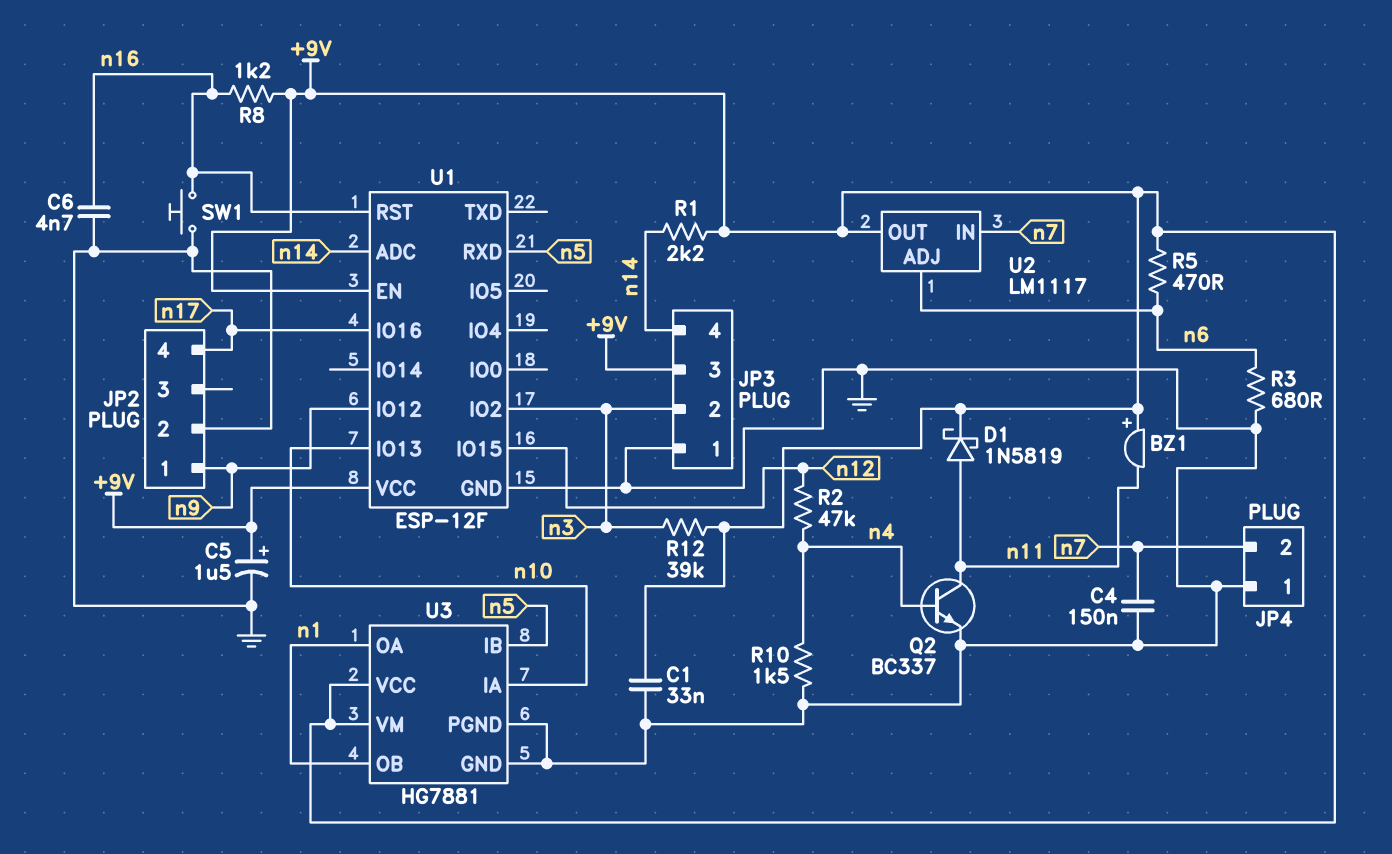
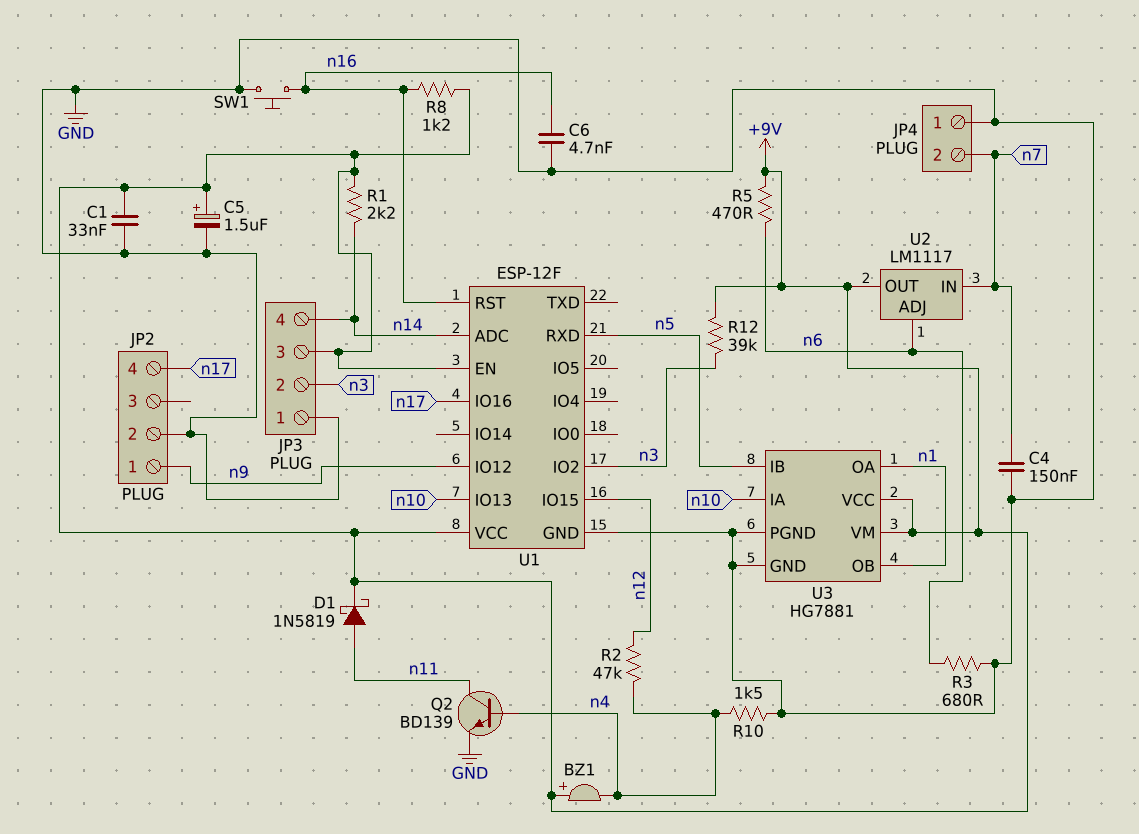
BZ1: buzzer (plus +9V, minus n11) -> buzzer (plus +9V, minus n4)
Q2: NPN BC337 (B n4, C n11, E GND) -> NPN BD139 (B n4, C n11, E GND)

